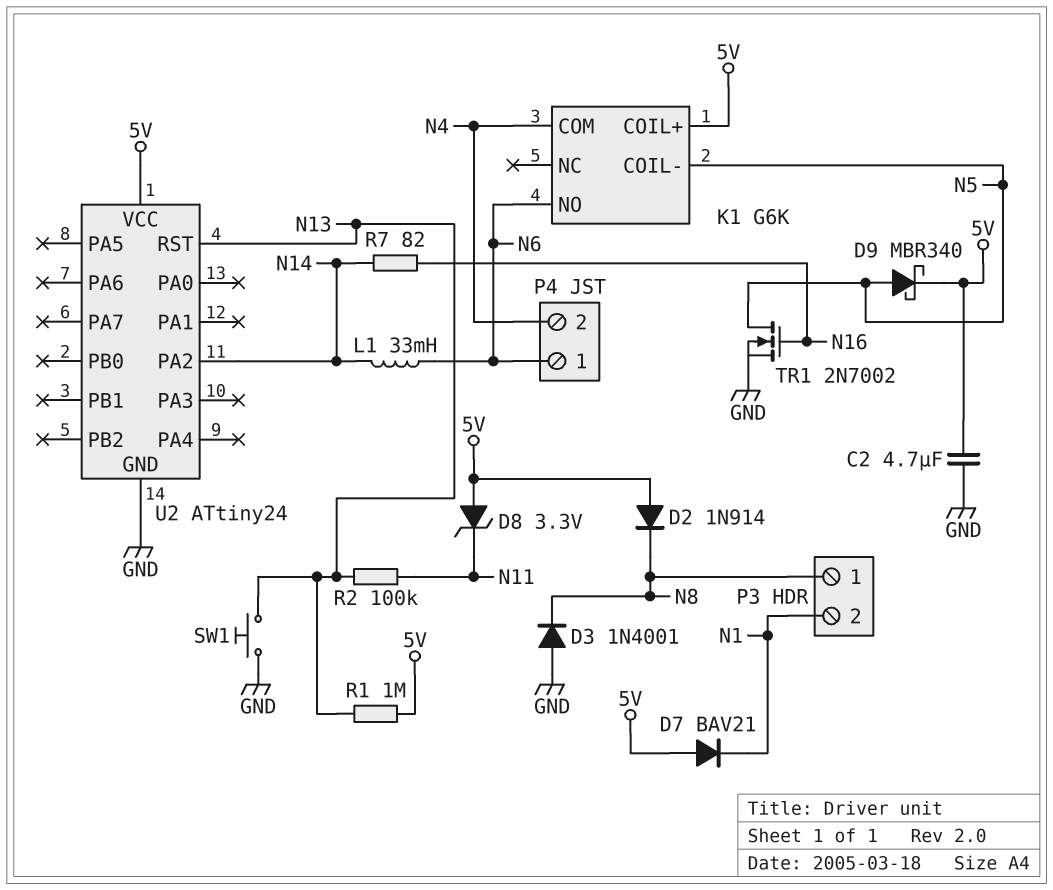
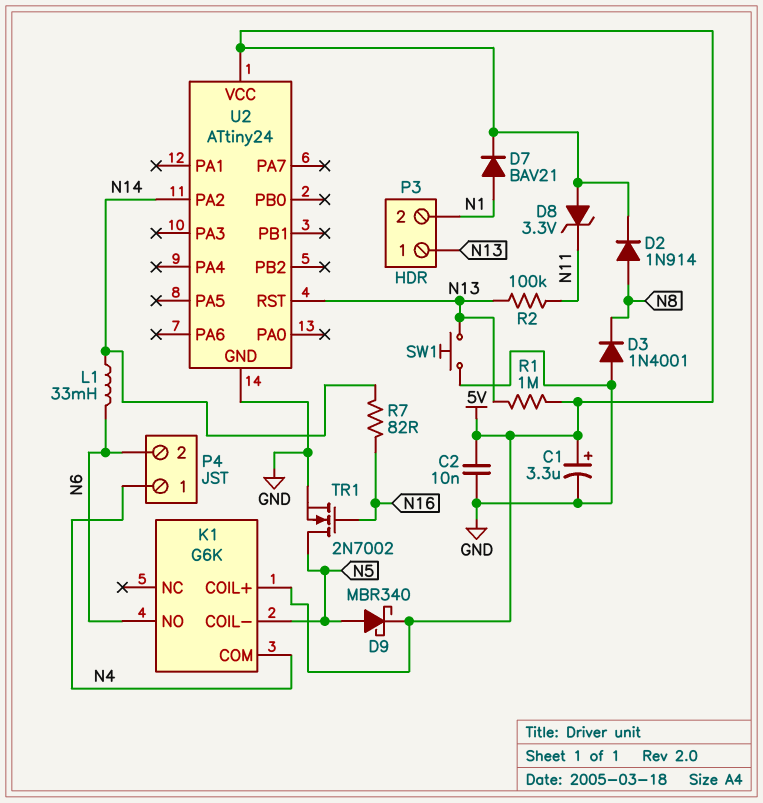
C1: none -> 3.3uF (plus 5V, minus GND)
C2: 4.7uF (5V, GND) -> 10nF (5V, GND)
D2: diode 1N914 (A 5V, K N8) -> diode 1N914 (A N8, K 5V)
D7: diode BAV21 (A 5V, K N1) -> diode BAV21 (A N1, K 5V)
P3 pin 1: N8 -> N13
P4 pin 1: N6 -> N4
P4 pin 2: N4 -> N6

